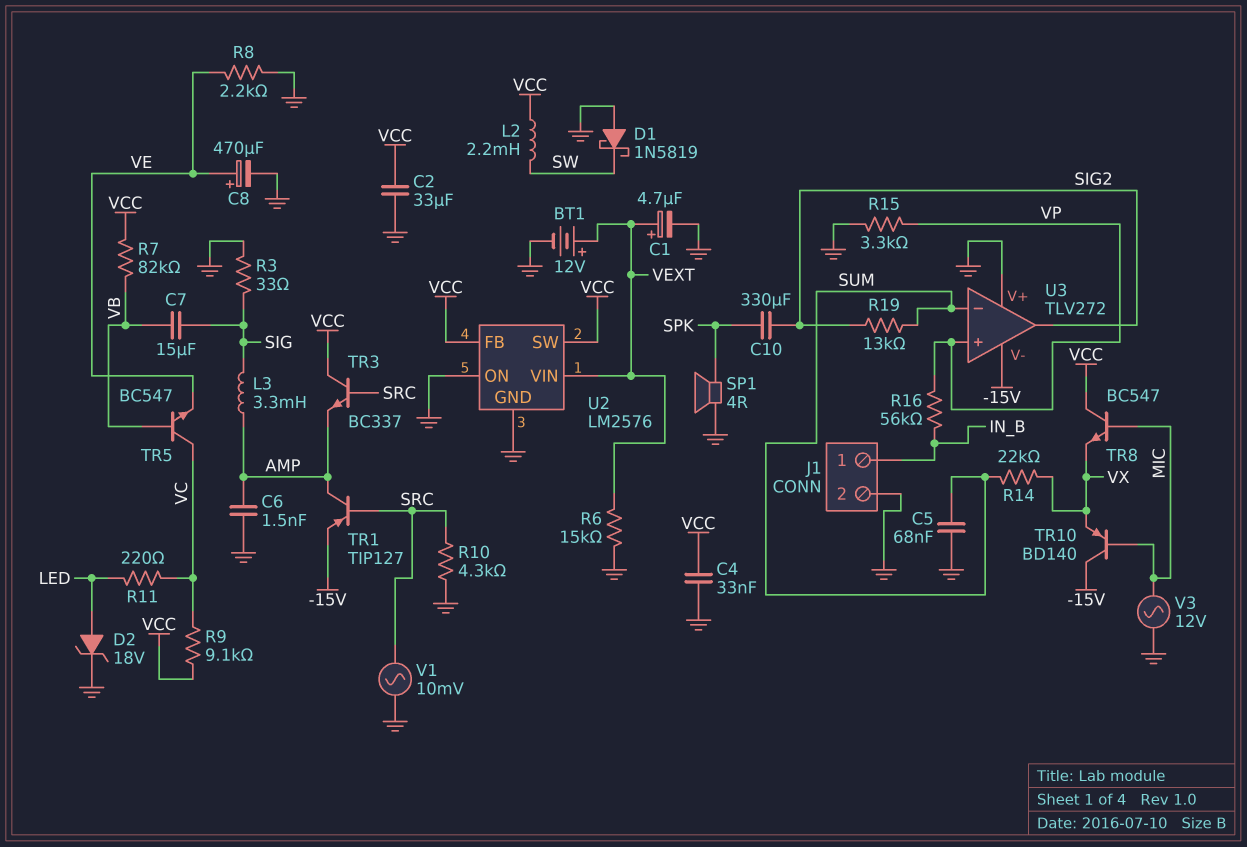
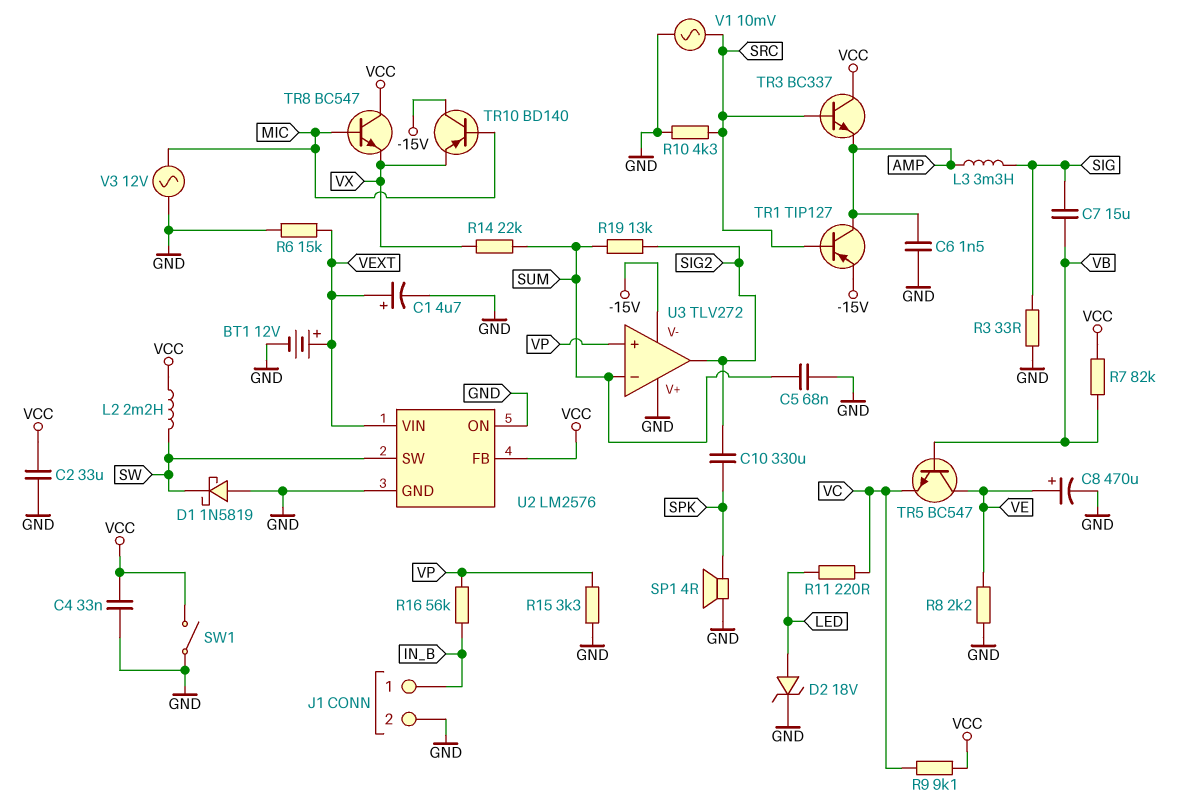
SW1: none -> switch (GND, VCC)
TR5: NPN BC547 (B VB, C VC, E VE) -> NPN BC547 (B VB, C VE, E VC)
U2 pin SW: VCC -> SW

